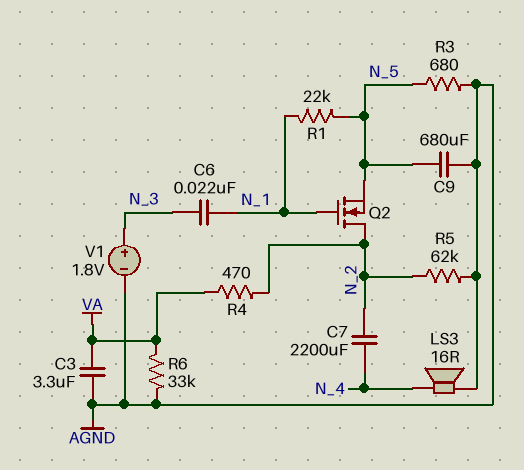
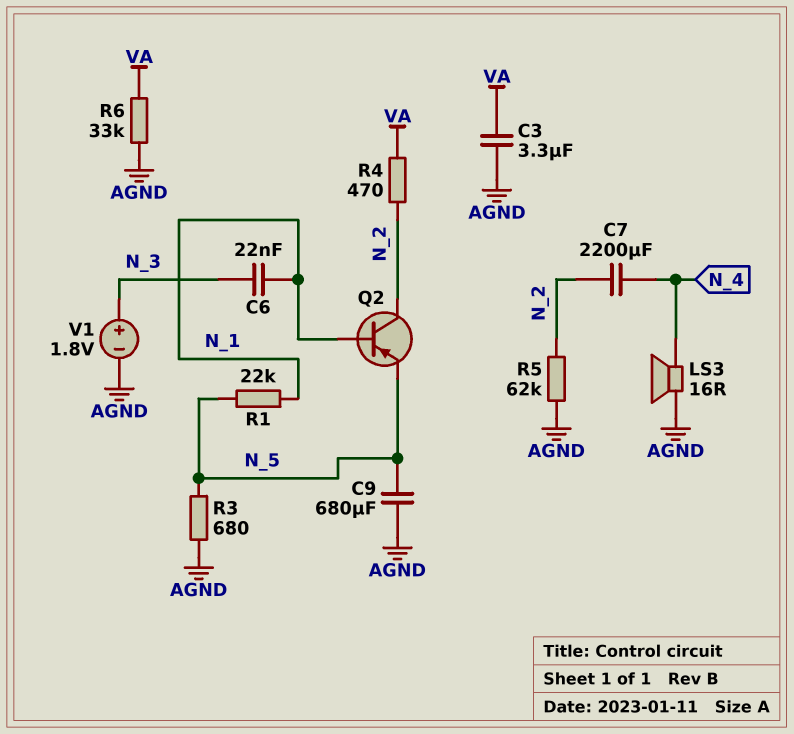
Q2: NMOS (G N_1, D N_2, S N_5) -> PNP (B N_1, C N_2, E N_5)

